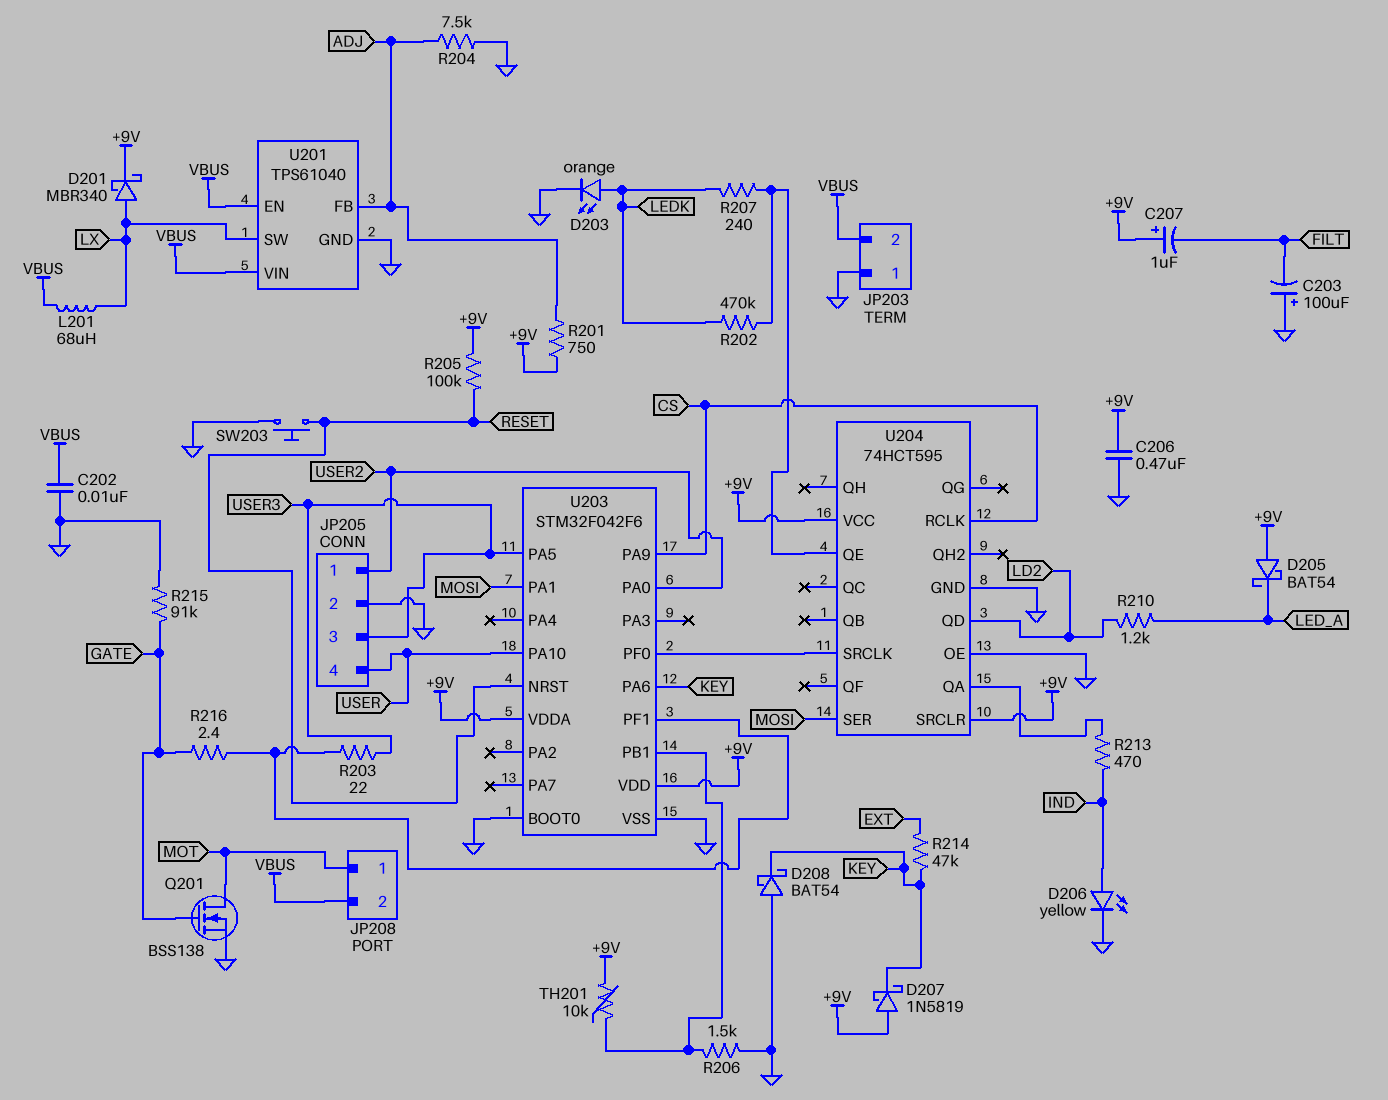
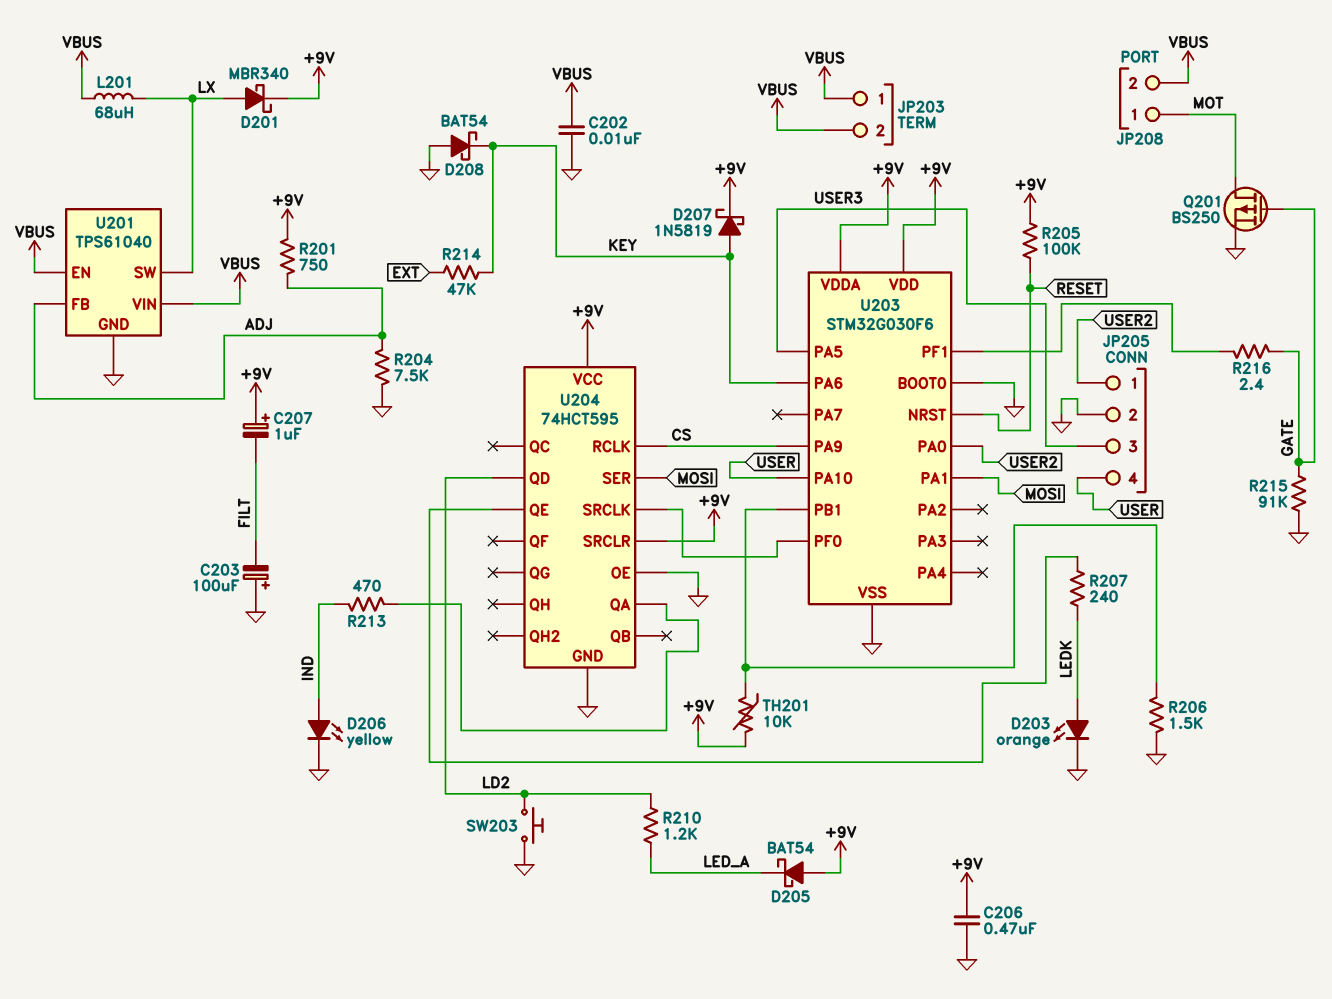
D207: schottky 1N5819 (A +9V, K KEY) -> schottky 1N5819 (A KEY, K +9V)
JP203 pin 1: GND -> VBUS
Q201: NMOS BSS138 (G GATE, D MOT, S GND) -> PMOS BS250 (G GATE, D MOT, S GND)
R202: 470k (LEDK, U204/QE) -> none
R203: 22 (U203/PF1, USER3) -> none
SW203: button (GND, RESET) -> button (GND, LD2)
U203: STM32F042F6 -> STM32G030F6

